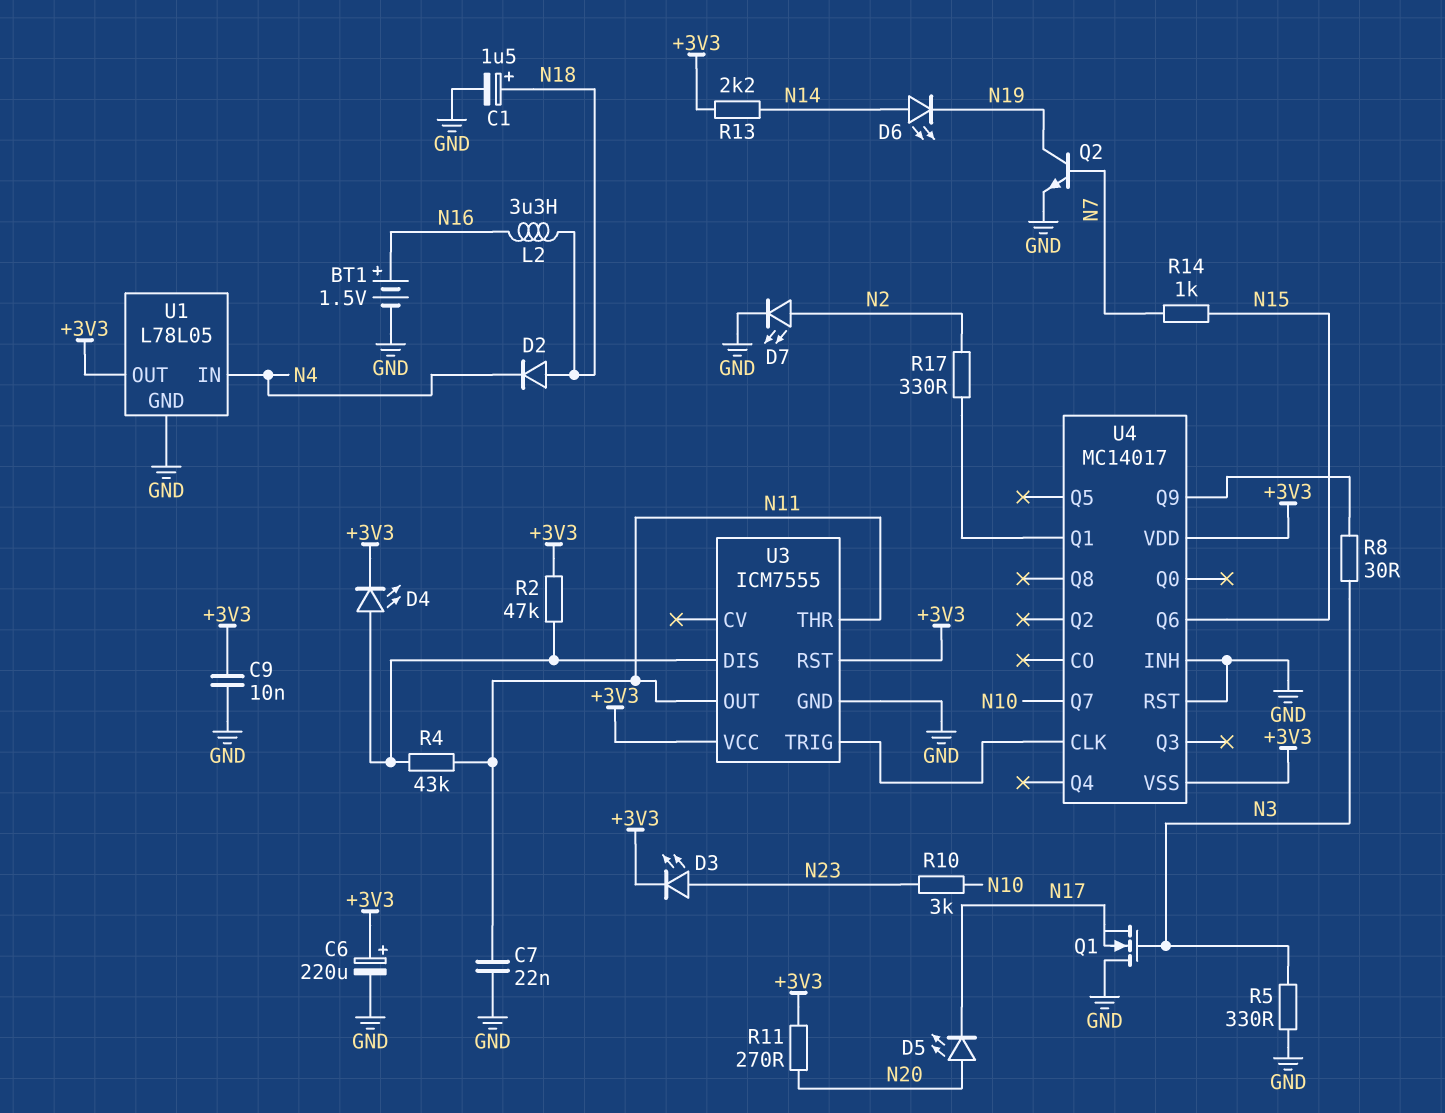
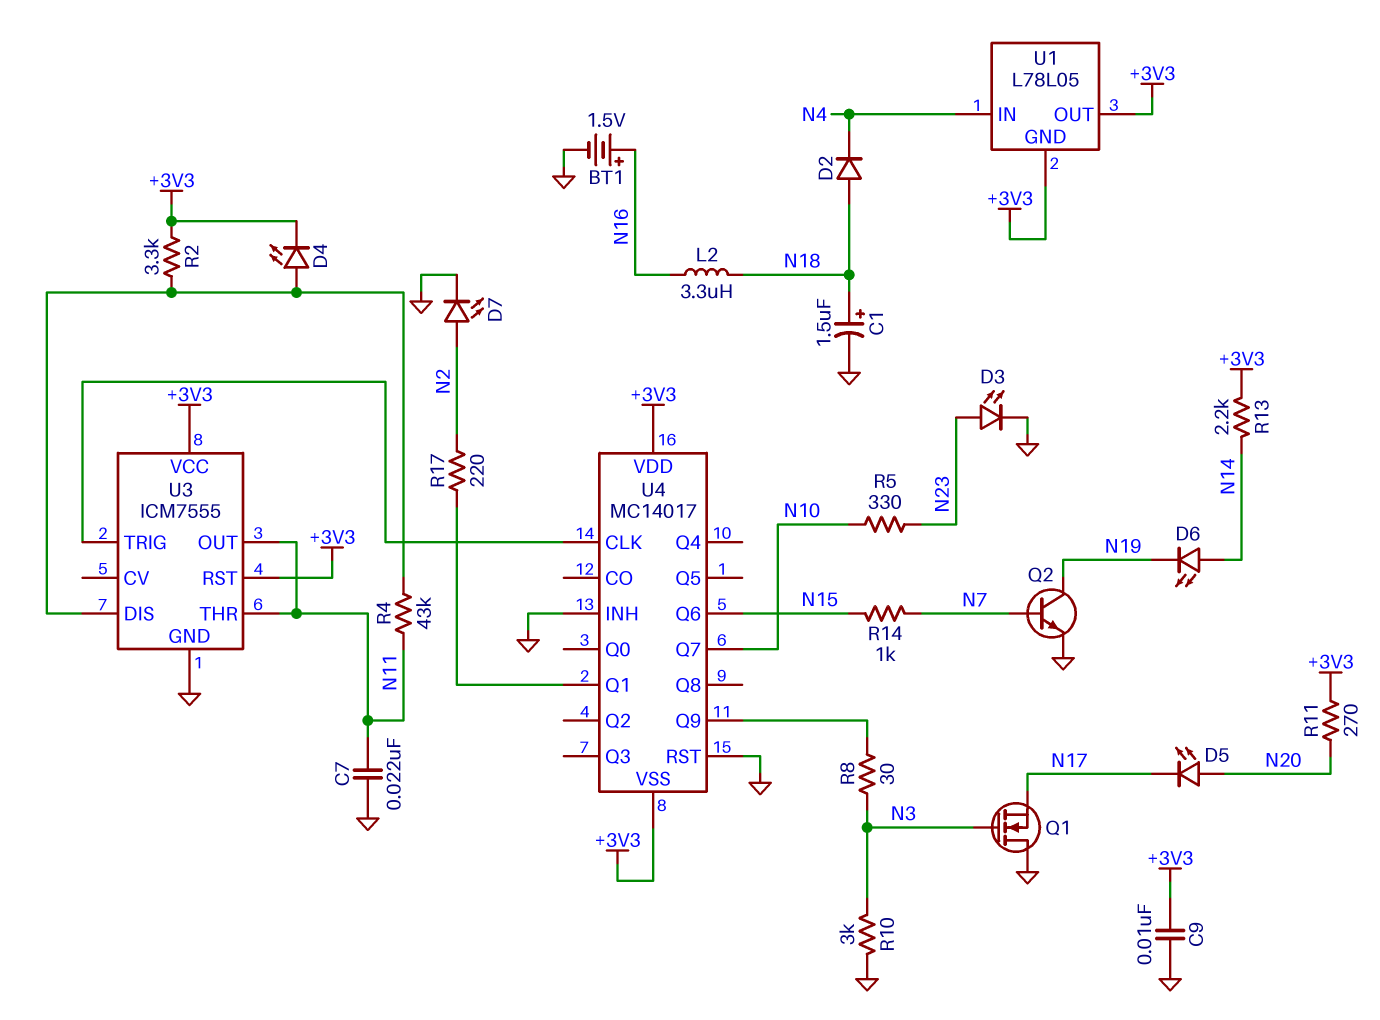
C6: 220uF (plus +3V3, minus GND) -> none
D3: LED (A N23, K +3V3) -> LED (A N23, K GND)
R2: 47k (+3V3, U3/DIS) -> 3.3k (+3V3, U3/DIS)
R5: 330 (GND, N3) -> 330 (N10, N23)
R10: 3k (N10, N23) -> 3k (GND, N3)
R17: 330 (N2, U4/Q1) -> 220 (N2, U4/Q1)
U1 pin GND: GND -> +3V3

